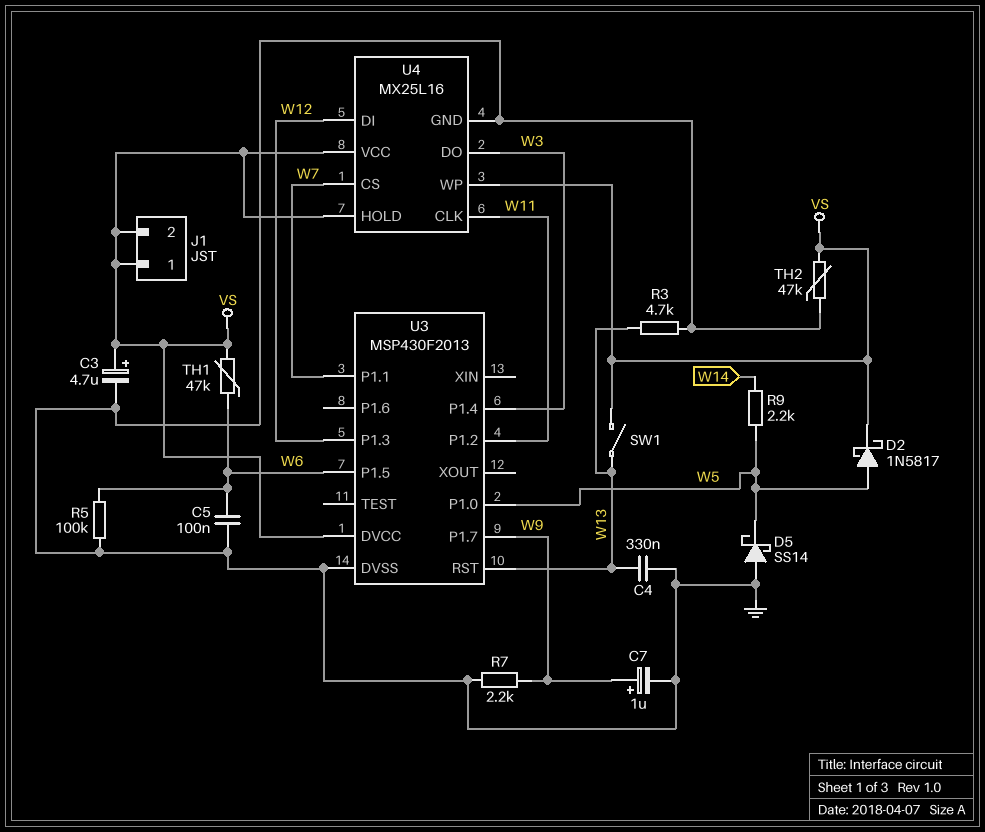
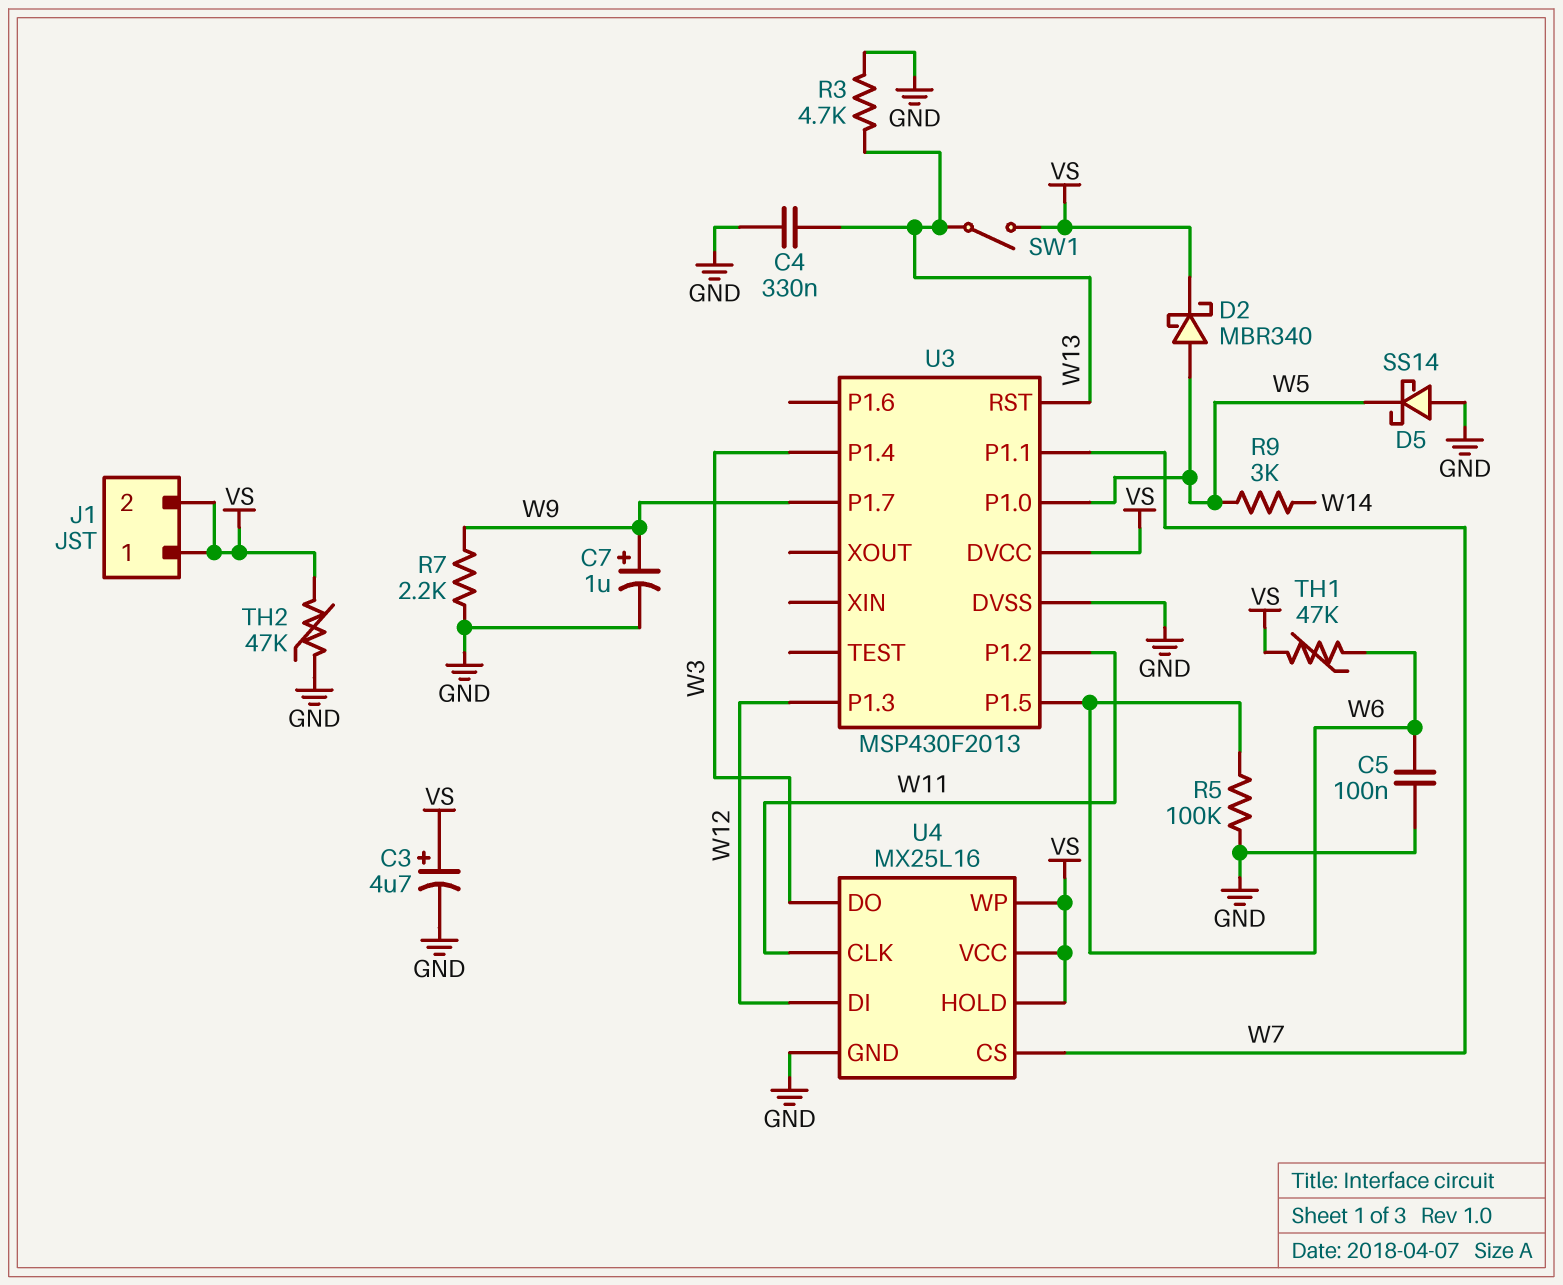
D2: schottky 1N5817 (A W5, K VS) -> schottky MBR340 (A W5, K VS)
R9: 2.2k (W5, W14) -> 3k (W5, W14)

